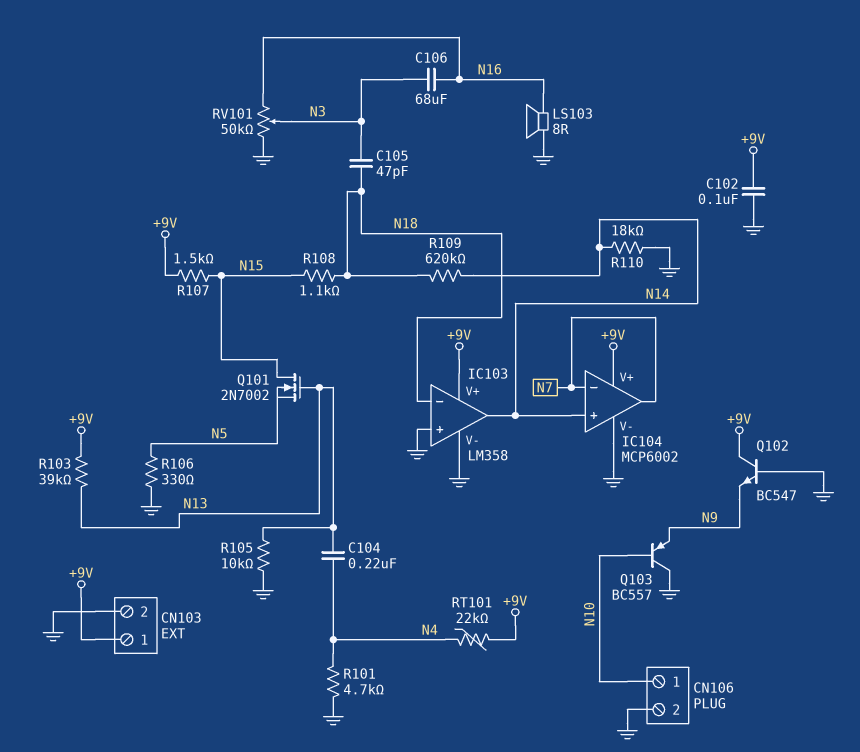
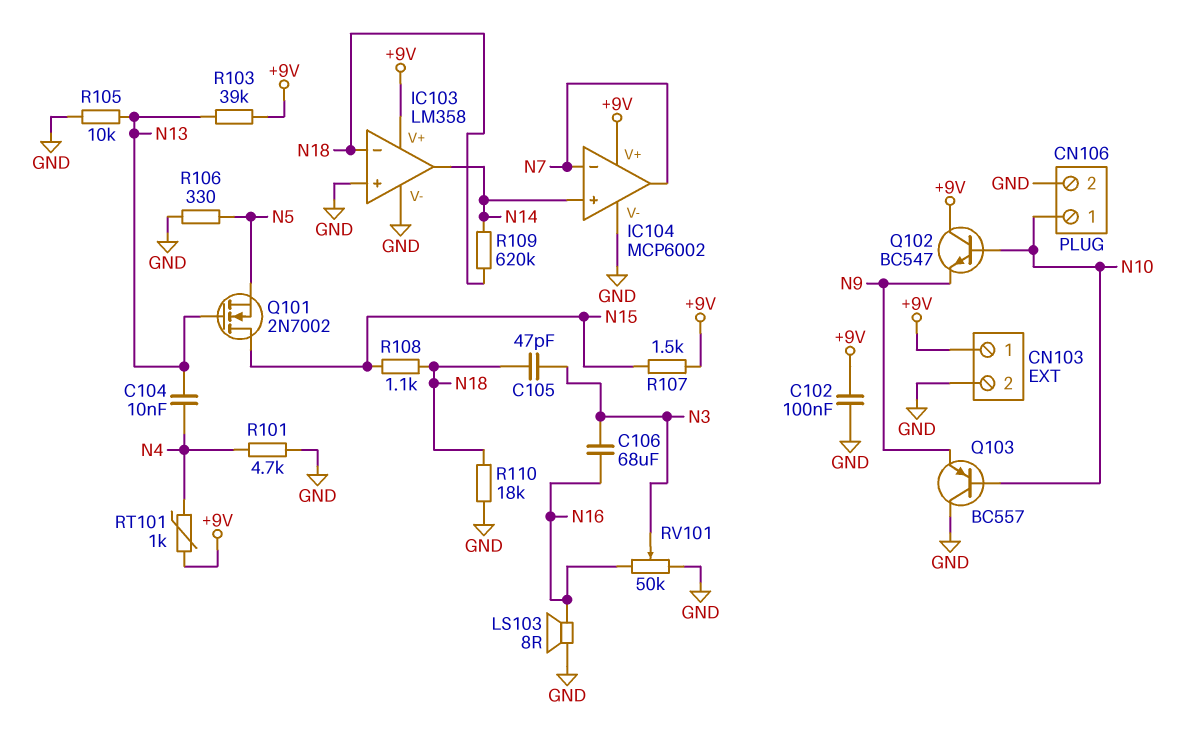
C104: 220nF (N4, N13) -> 10nF (N4, N13)
Q102: NPN BC547 (B GND, C +9V, E N9) -> NPN BC547 (B N10, C +9V, E N9)
R110: 18k (GND, N14) -> 18k (GND, N18)
RT101: 22k (+9V, N4) -> 1k (+9V, N4)

